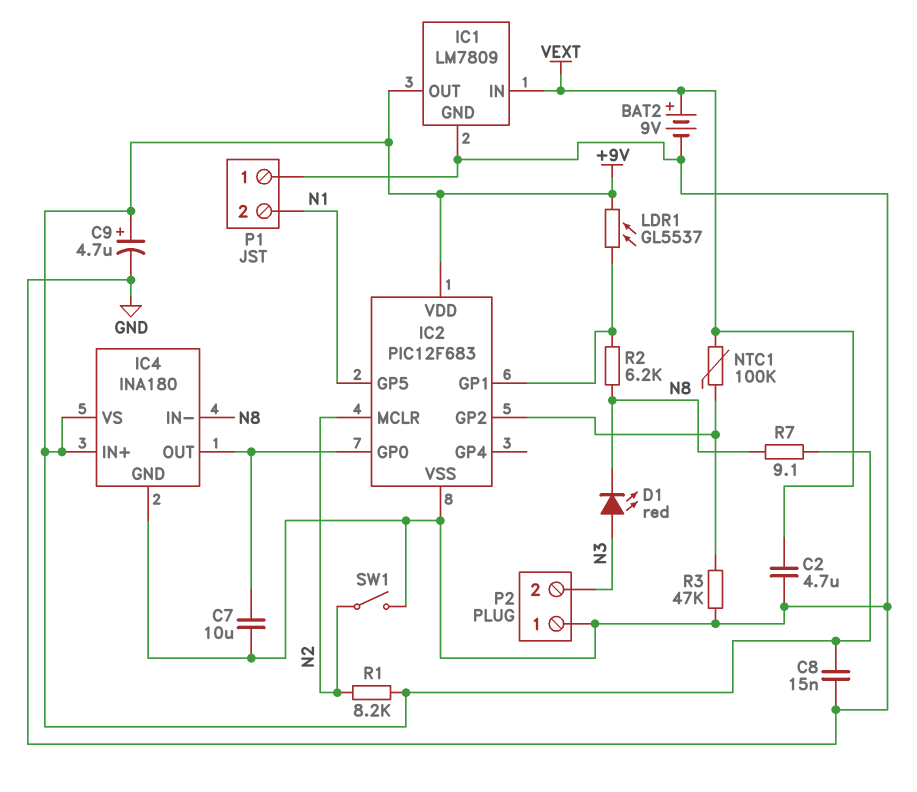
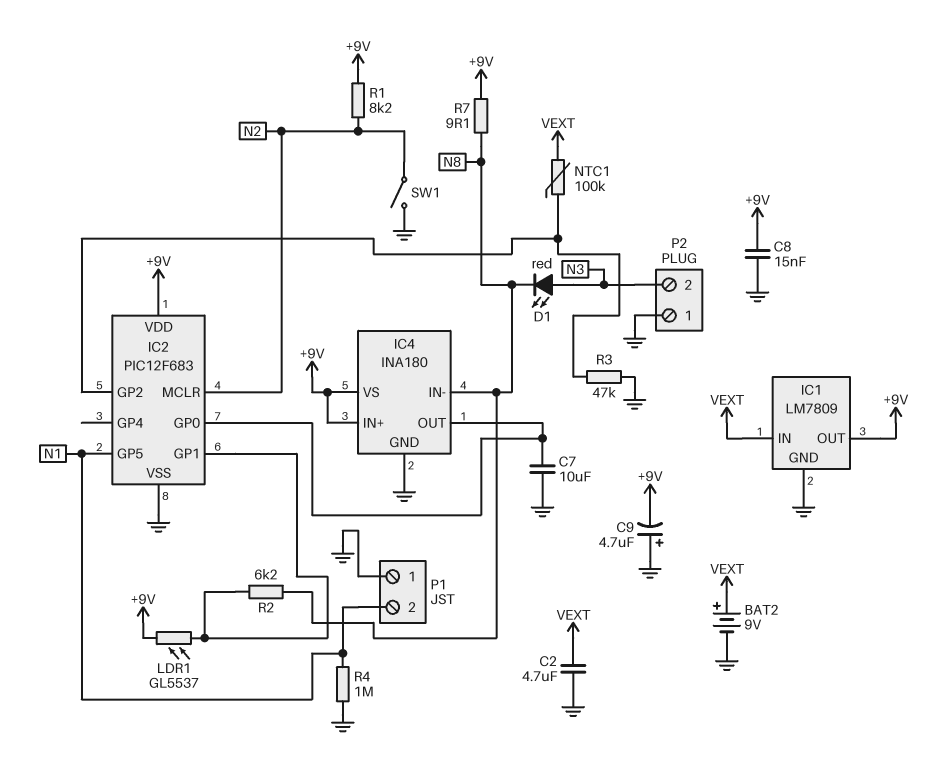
C9: 4.7uF (plus +9V, minus GND) -> 4.7uF (plus GND, minus +9V)
R4: none -> 1M (GND, N1)

